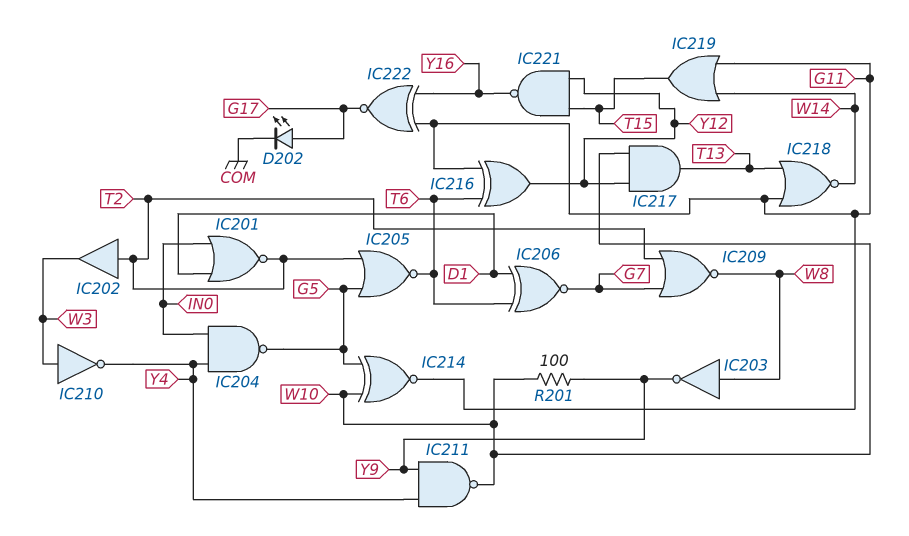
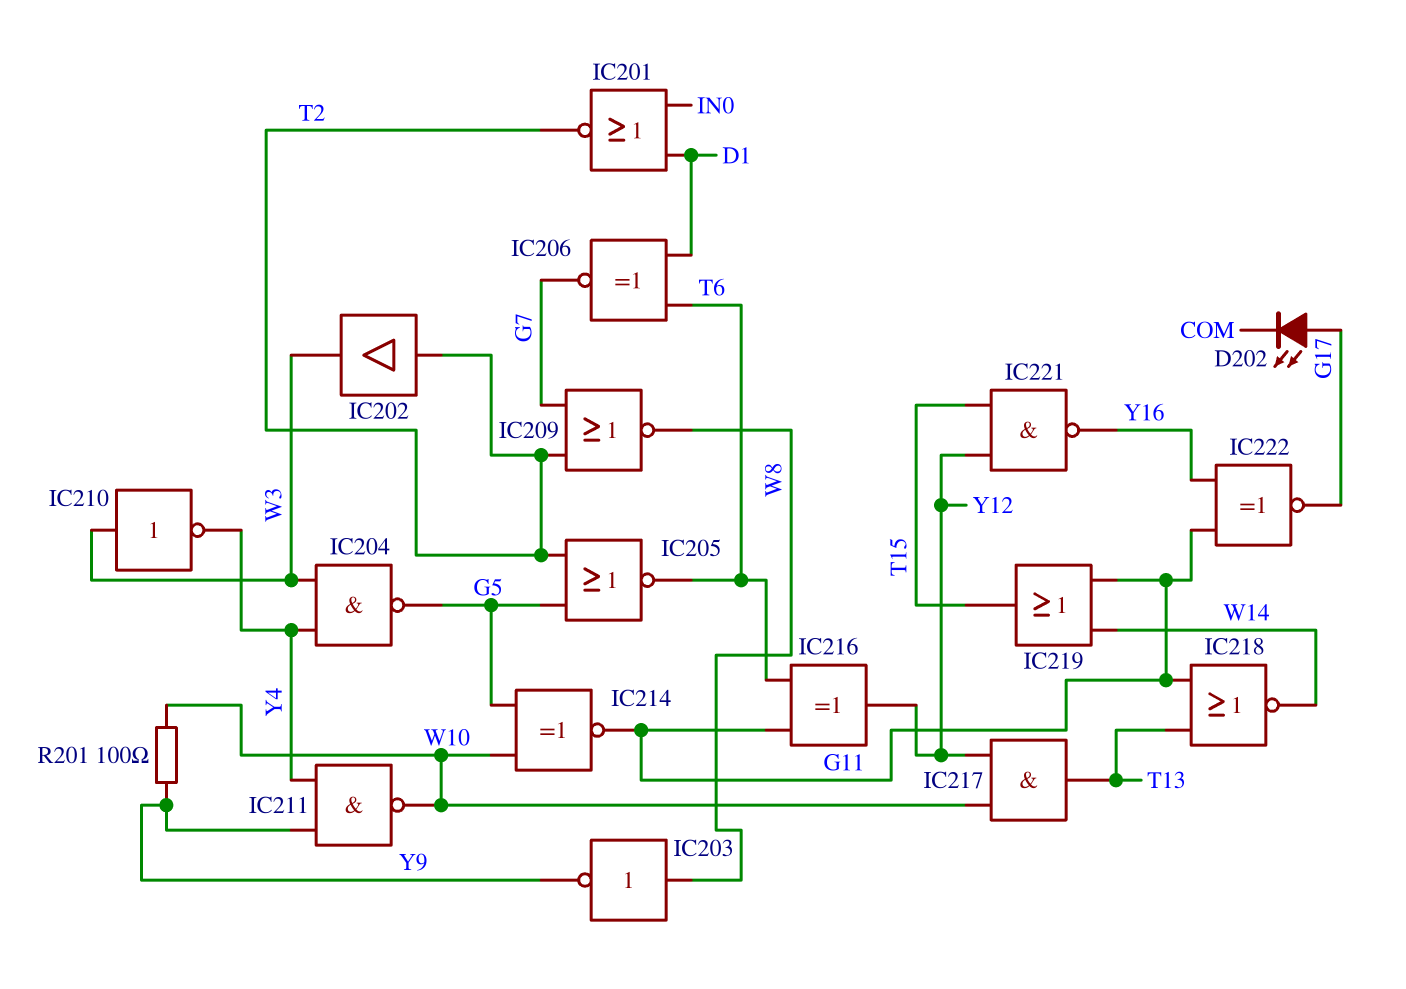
IC204: NAND (in IN0, in Y4, out G5) -> NAND (in W3, in Y4, out G5)

